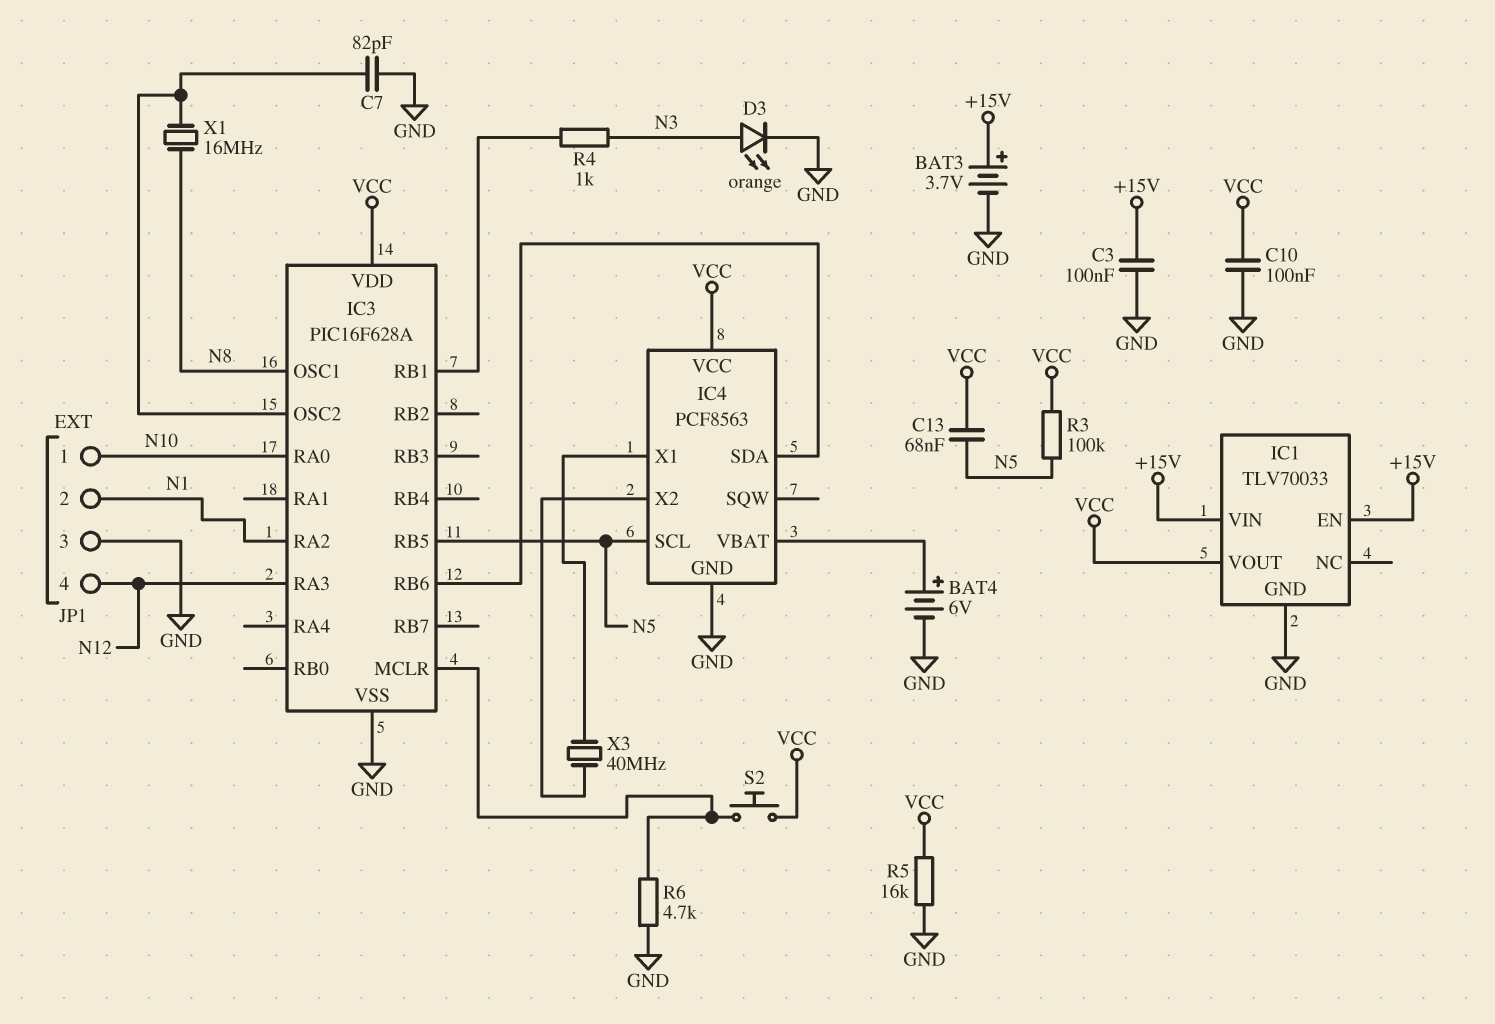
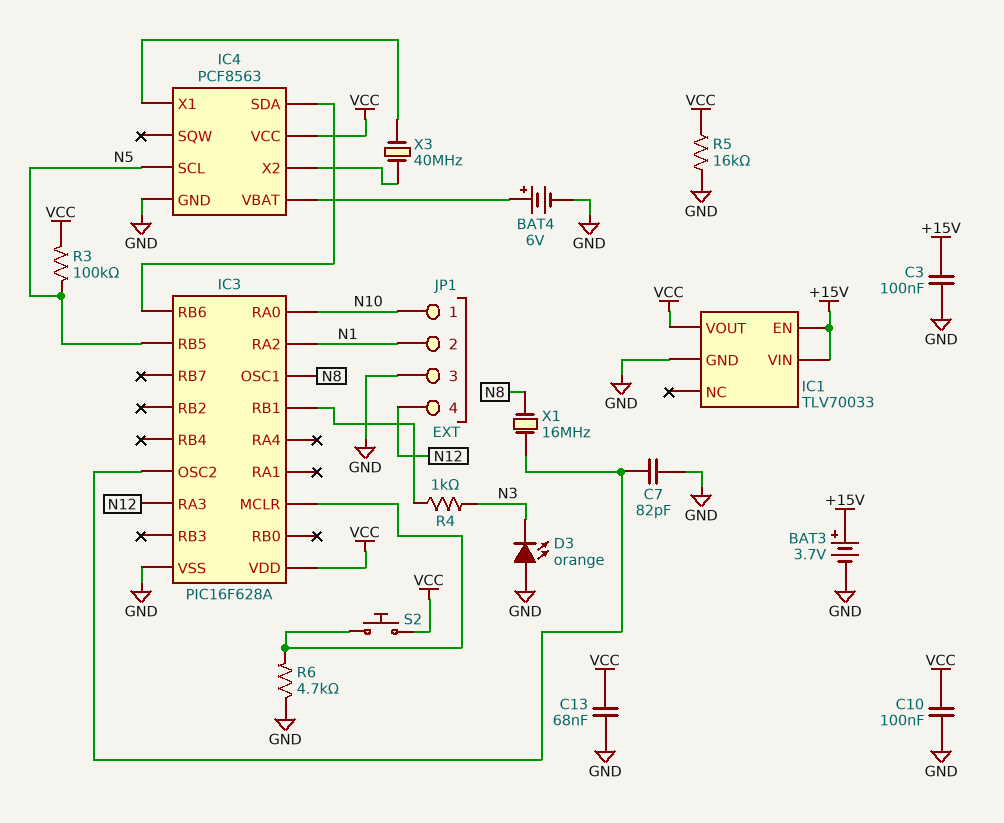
C13: 68nF (N5, VCC) -> 68nF (GND, VCC)
D3: LED orange (A N3, K GND) -> LED orange (A GND, K N3)

